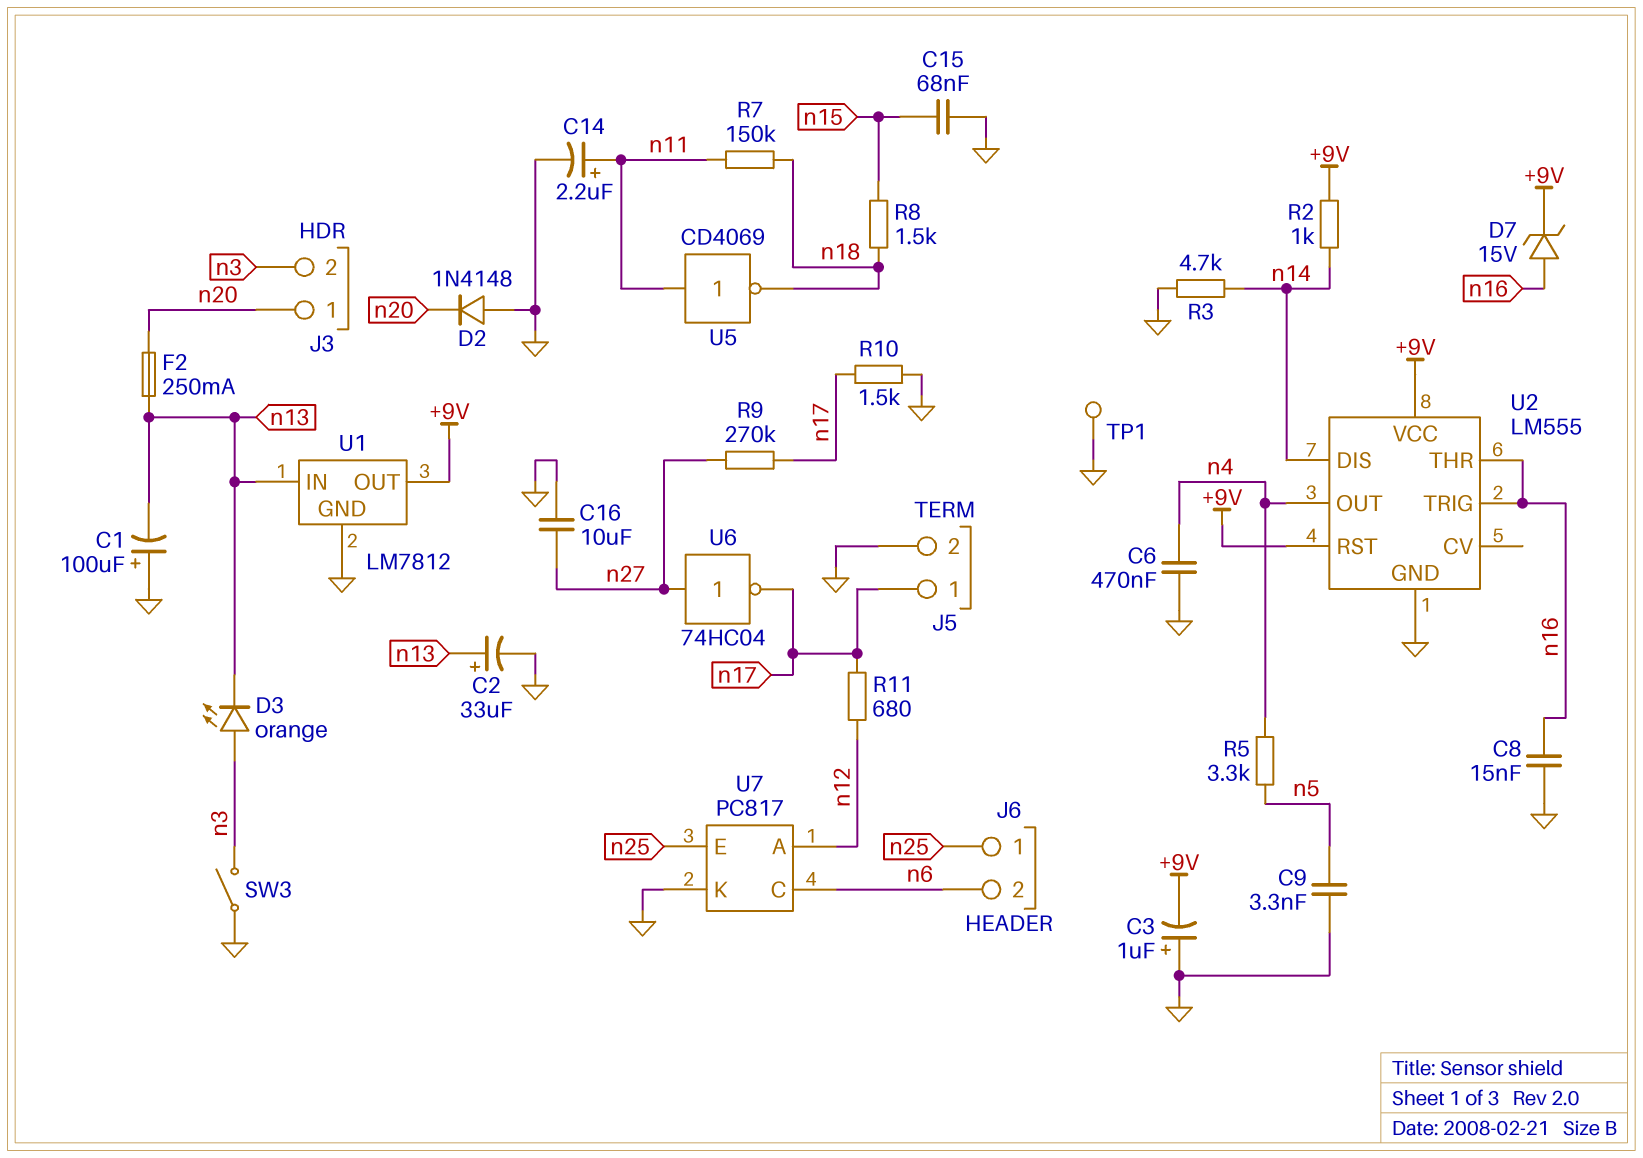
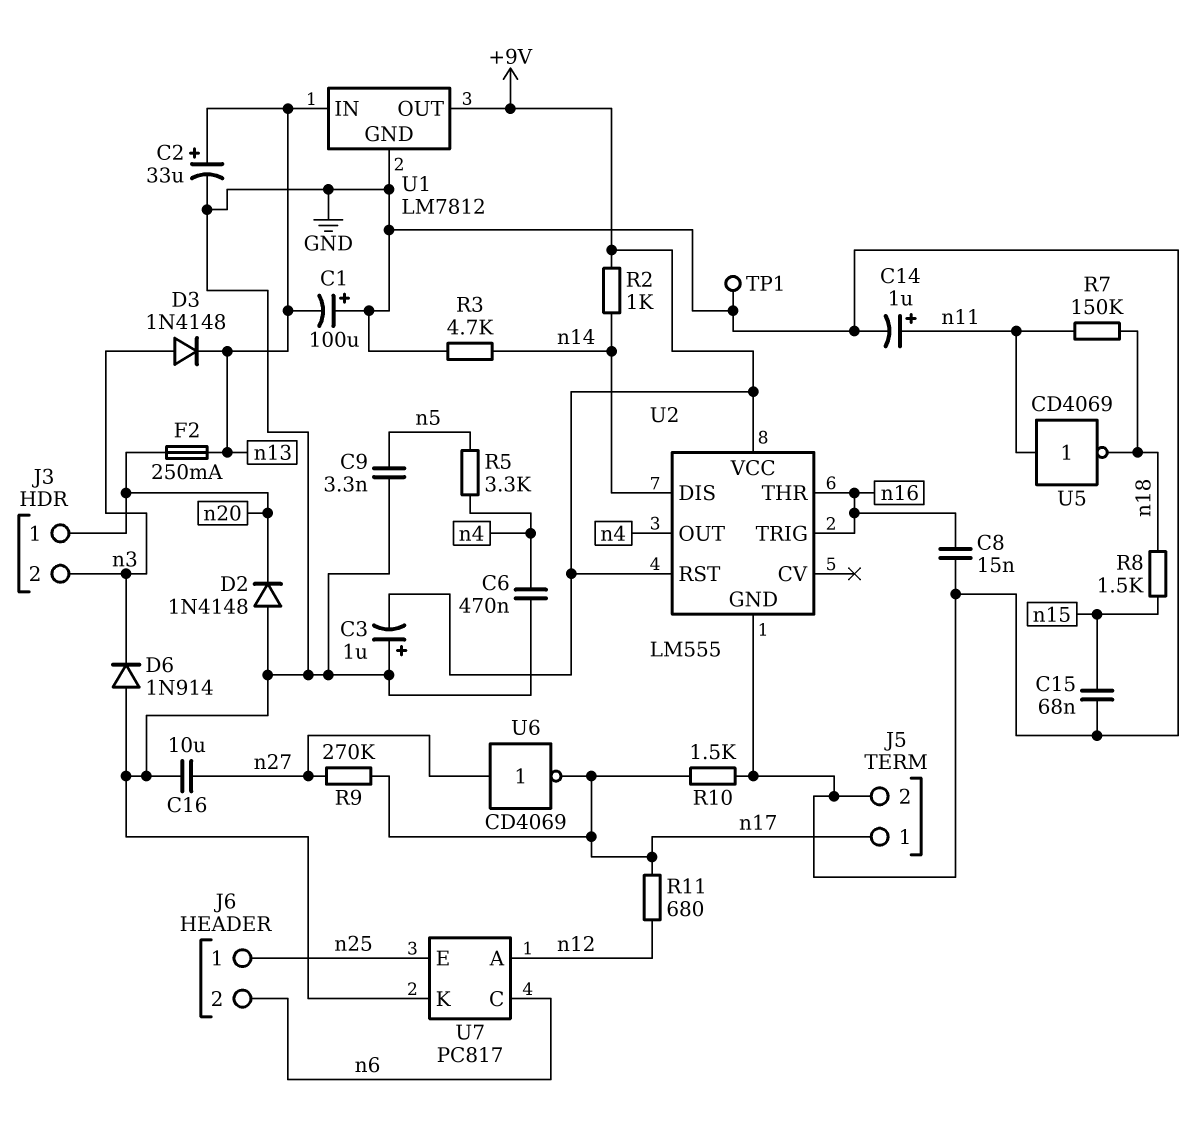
C14: 2.2uF (plus n11, minus GND) -> 1uF (plus n11, minus GND)
D3: LED orange (A n3, K n13) -> diode 1N4148 (A n3, K n13)
D6: none -> diode 1N914 (A GND, K n3)
D7: zener 15V (A n16, K +9V) -> none
SW3: switch (GND, n3) -> none
U6: NOT 74HC04 (in n27, out n17) -> NOT CD4069 (in n27, out n17)

